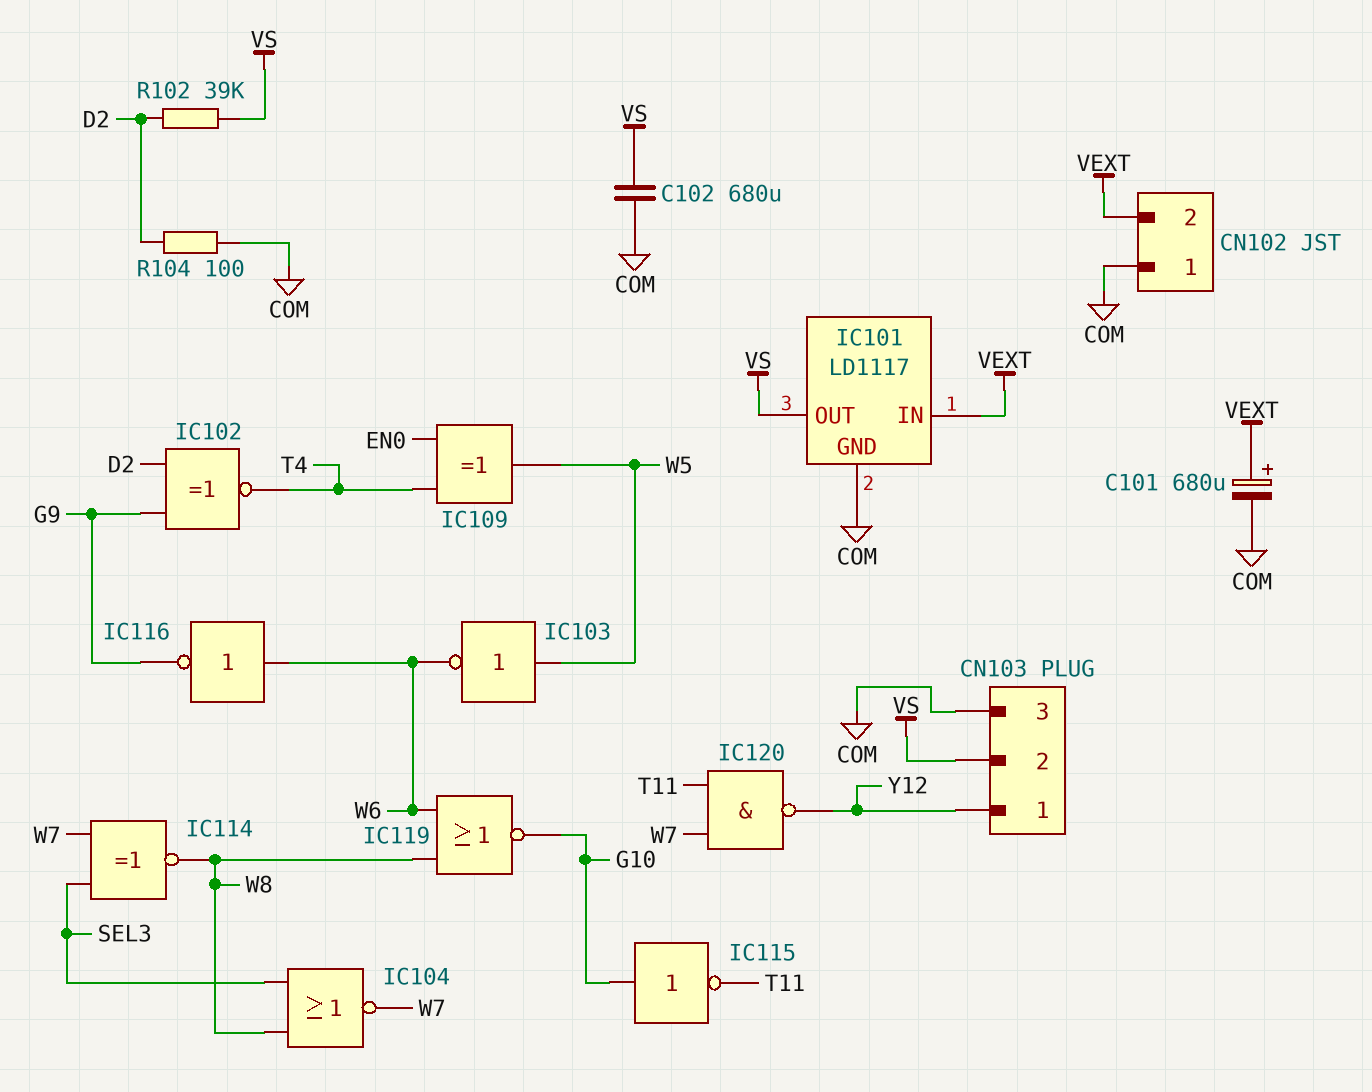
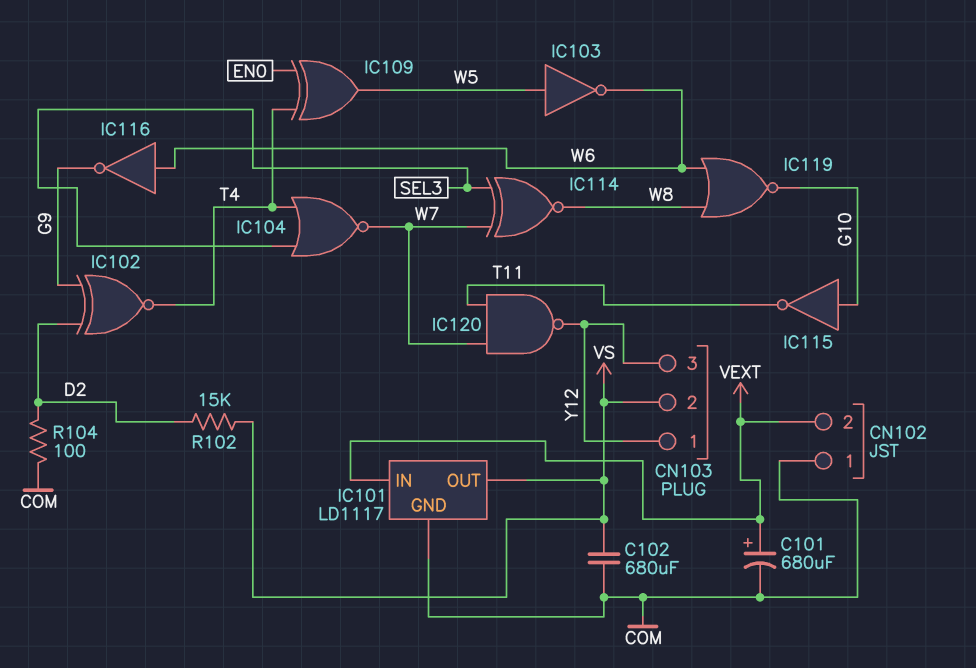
CN103 pin 3: COM -> Y12
IC104: NOR (in SEL3, in W8, out W7) -> NOR (in SEL3, in T4, out W7)
R102: 39k (D2, VS) -> 15k (D2, VS)

